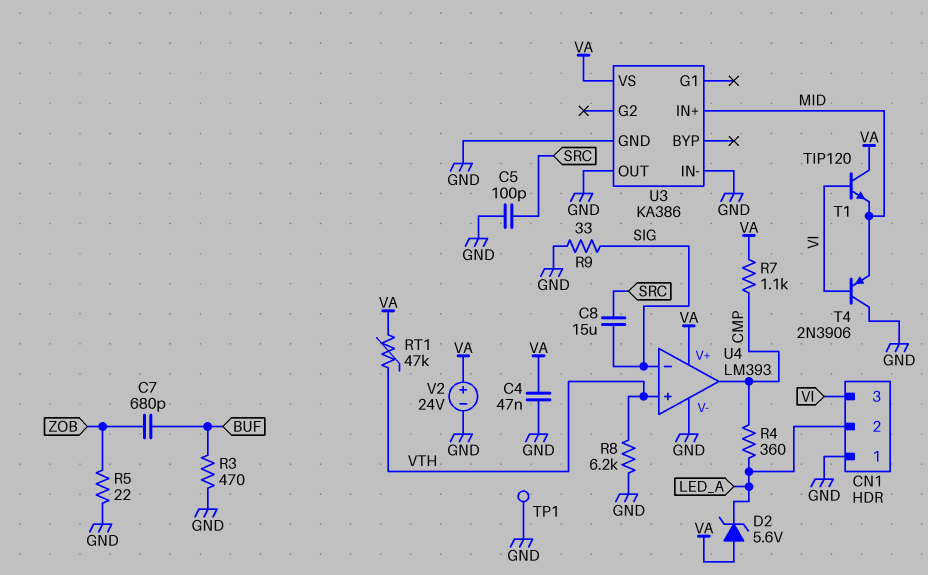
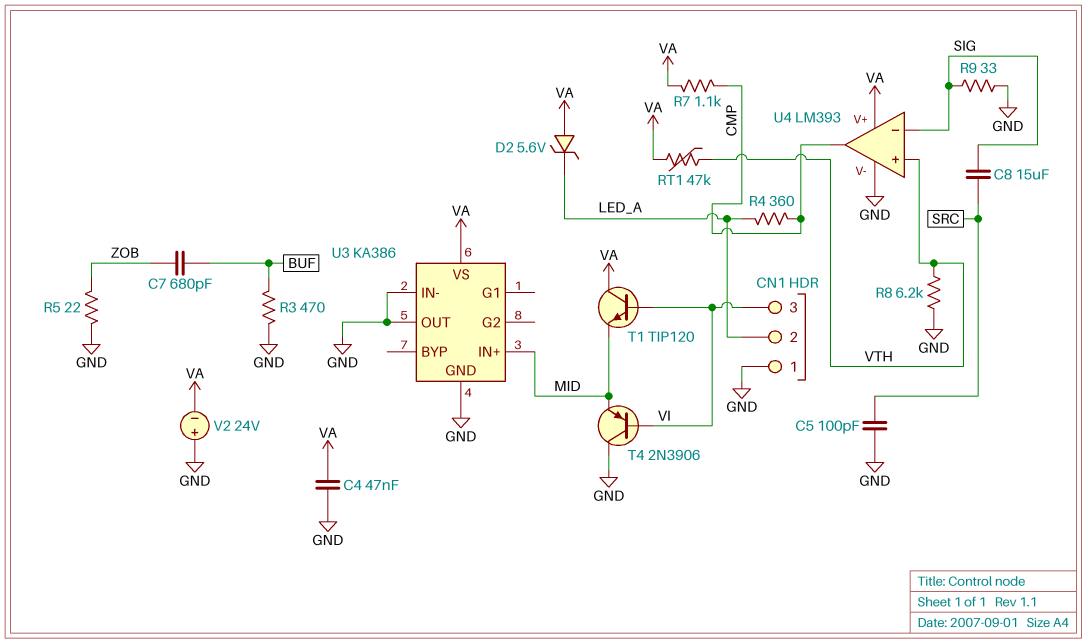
TP1: test point (GND) -> none
V2: 24V (plus VA, minus GND) -> 24V (plus GND, minus VA)

